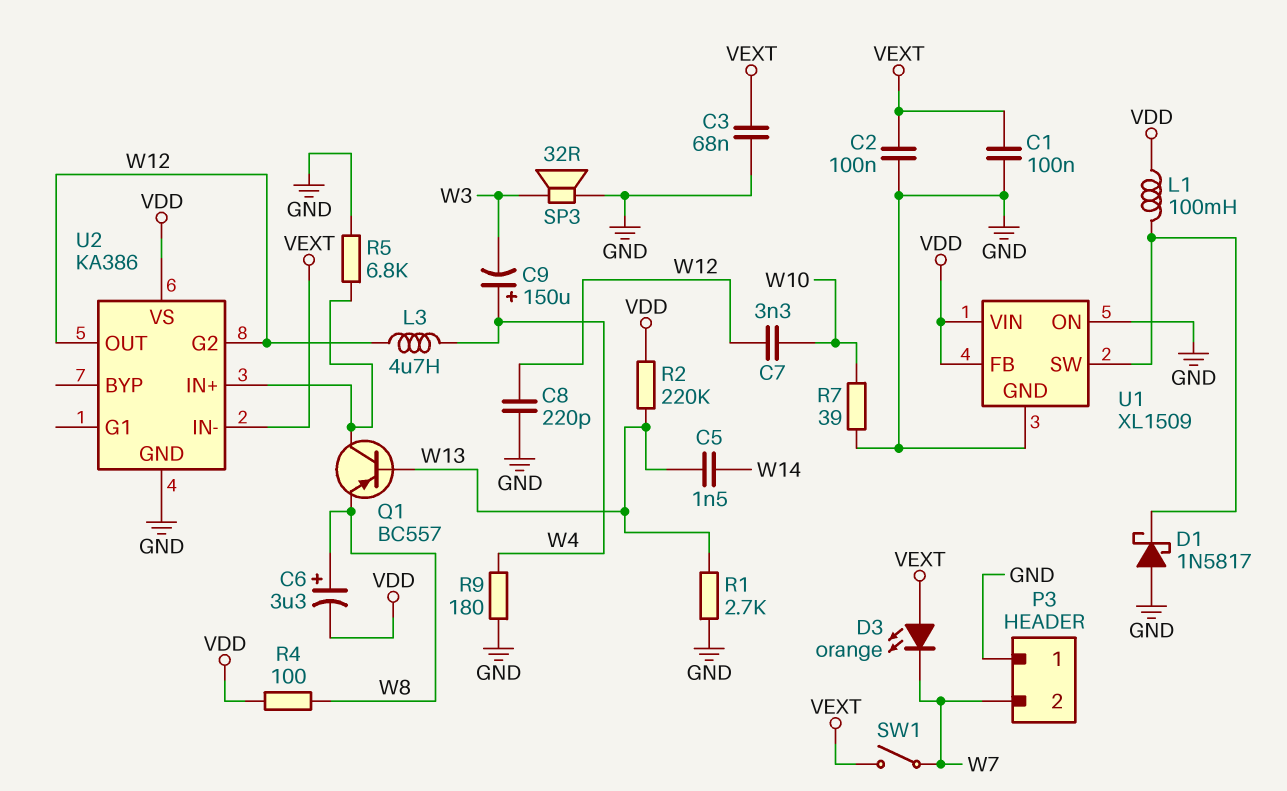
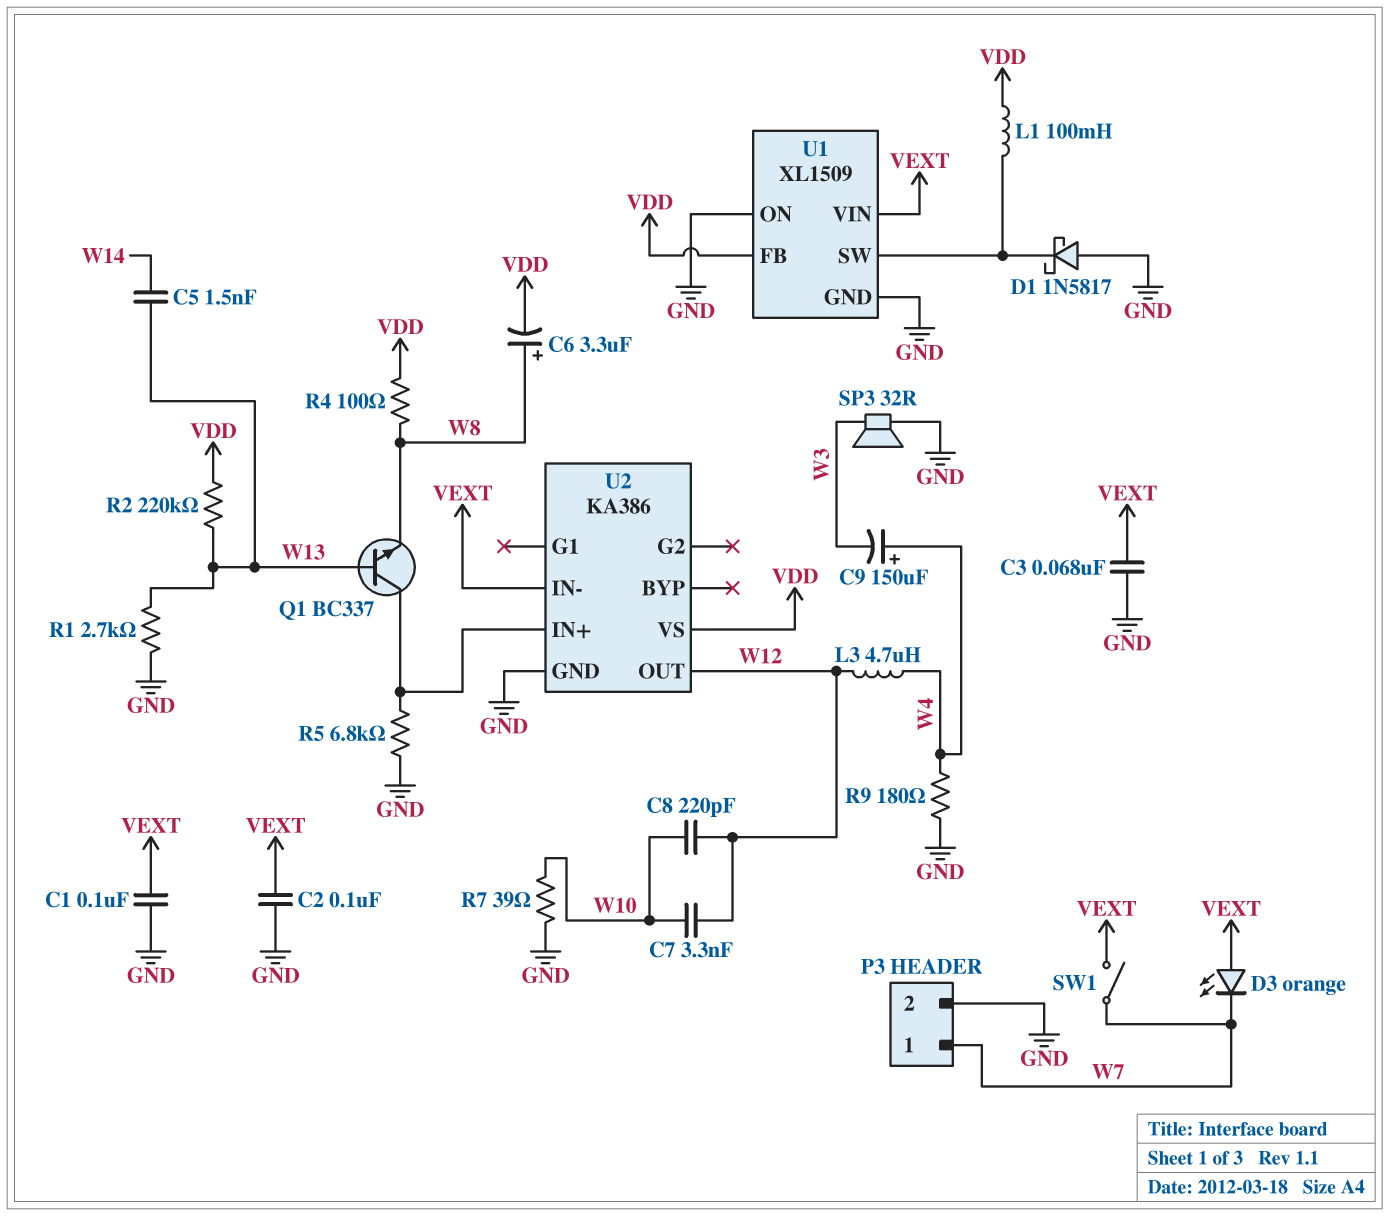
C8: 220pF (GND, W12) -> 220pF (W10, W12)
P3 pin 1: GND -> W7
P3 pin 2: W7 -> GND
Q1: PNP BC557 (B W13, C U2/IN+, E W8) -> NPN BC337 (B W13, C U2/IN+, E W8)
U1 pin VIN: VDD -> VEXT
U2 pin G2: W12 -> none

